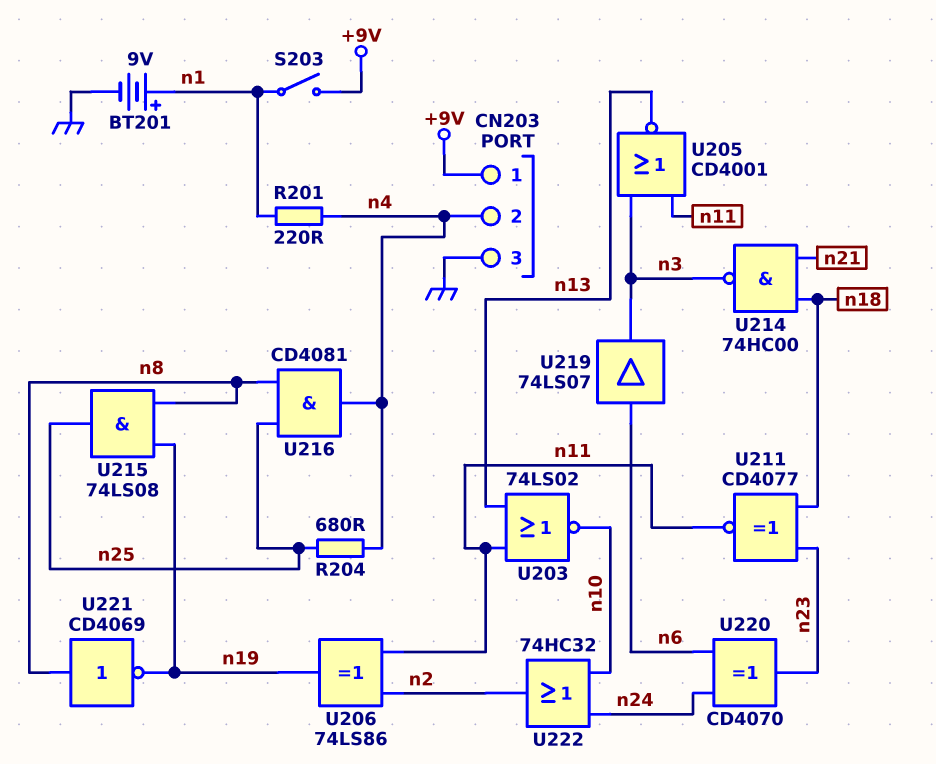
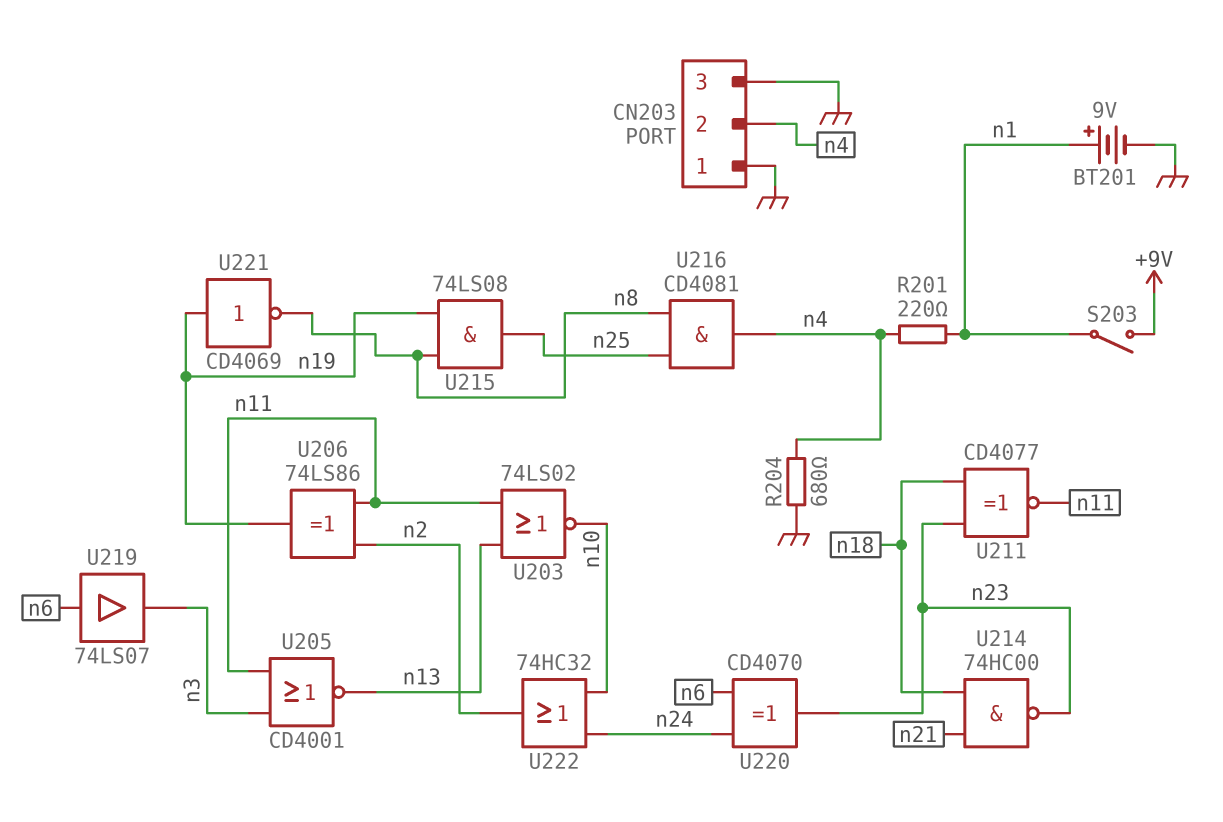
CN203 pin 1: +9V -> GND
R204: 680 (n4, n25) -> 680 (GND, n4)
U214: NAND 74HC00 (in n18, in n21, out n3) -> NAND 74HC00 (in n18, in n21, out n23)
U221: NOT CD4069 (in n8, out n19) -> NOT CD4069 (in n19, out n8)

